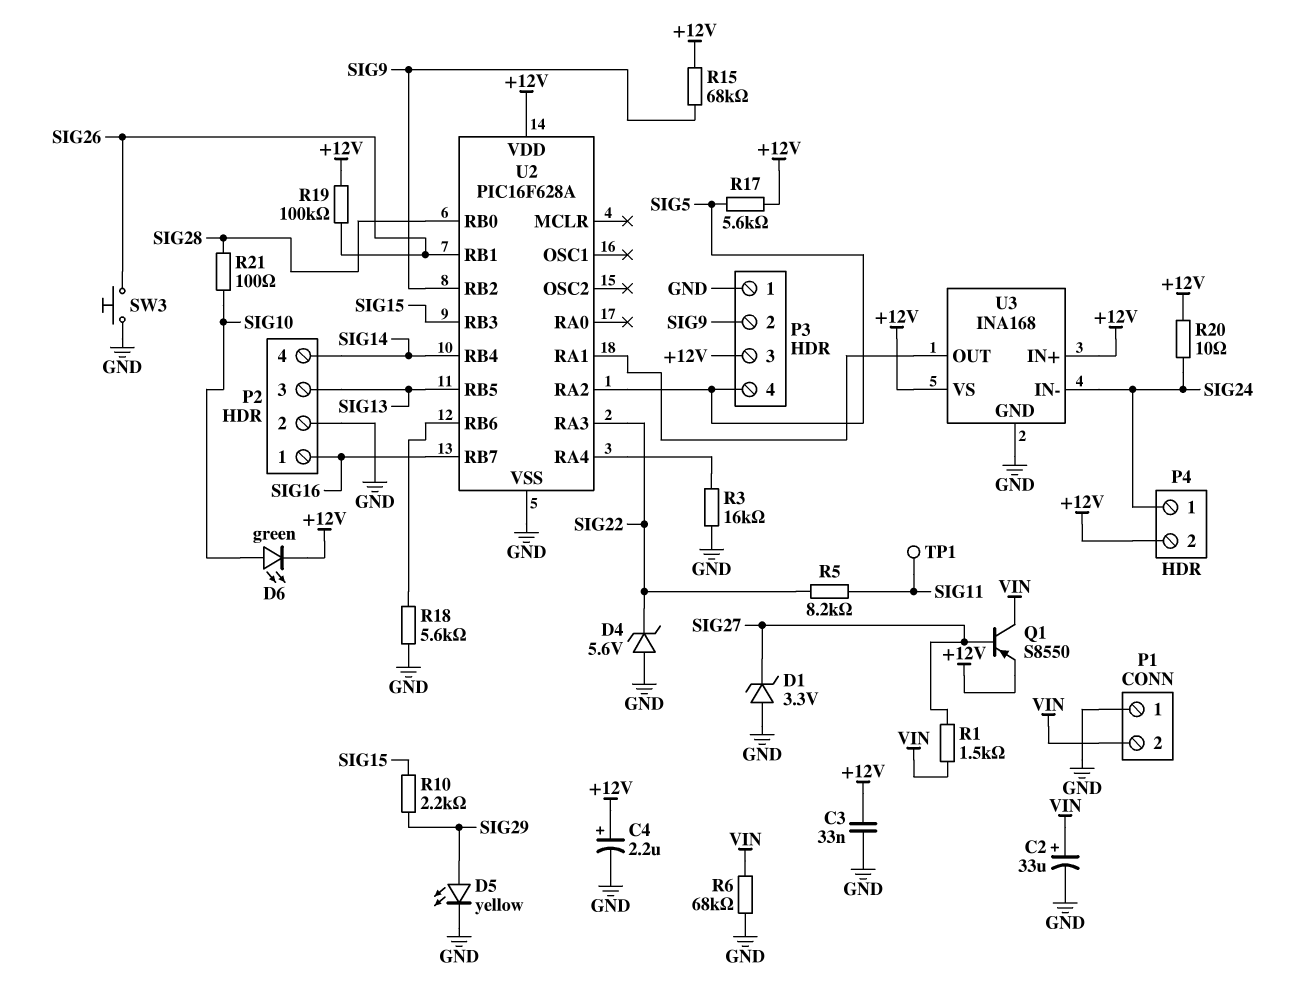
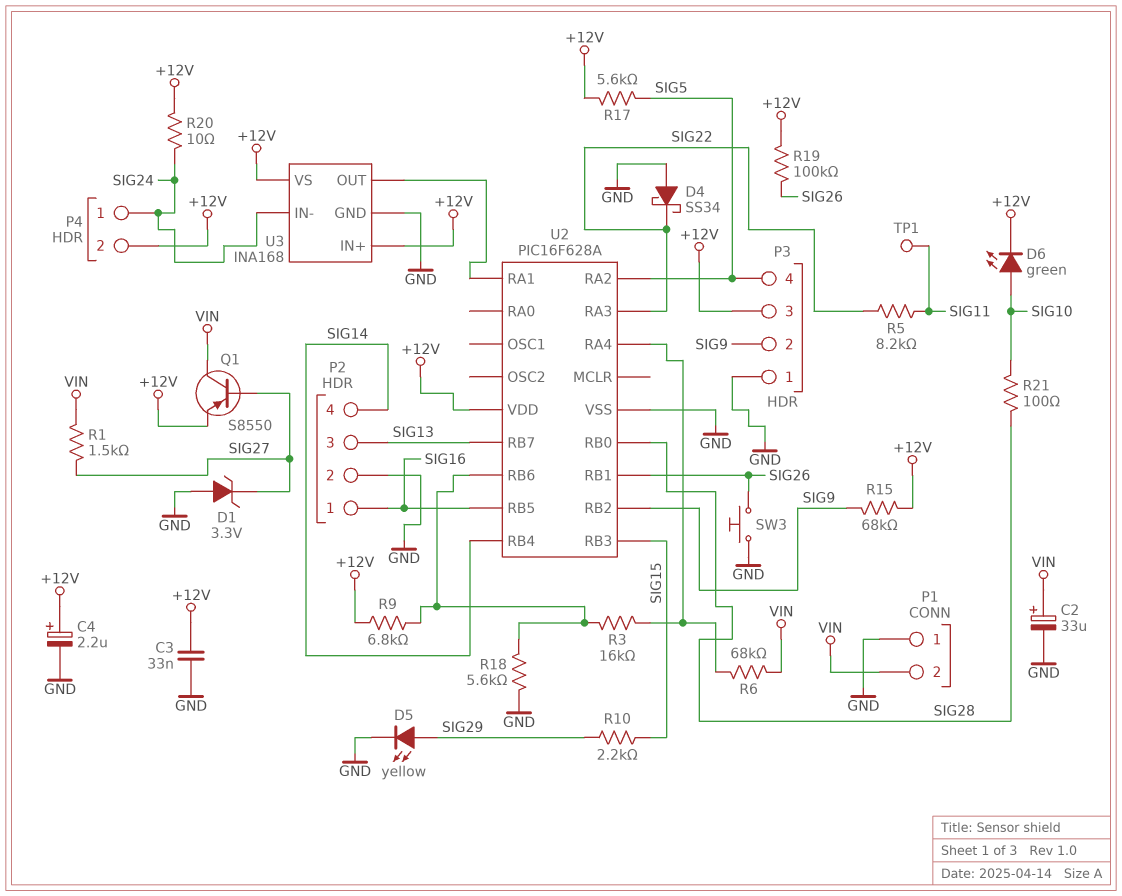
D4: zener 5.6V (A GND, K SIG22) -> schottky SS34 (A GND, K SIG22)
R3: 16k (GND, U2/RA4) -> 16k (U2/RA4, U2/RB6)
R6: 68k (GND, VIN) -> 68k (U2/RA4, VIN)
R9: none -> 6.8k (+12V, U2/RB6)
U2 pin RB5: SIG13 -> SIG16
U2 pin RB7: SIG16 -> SIG13

